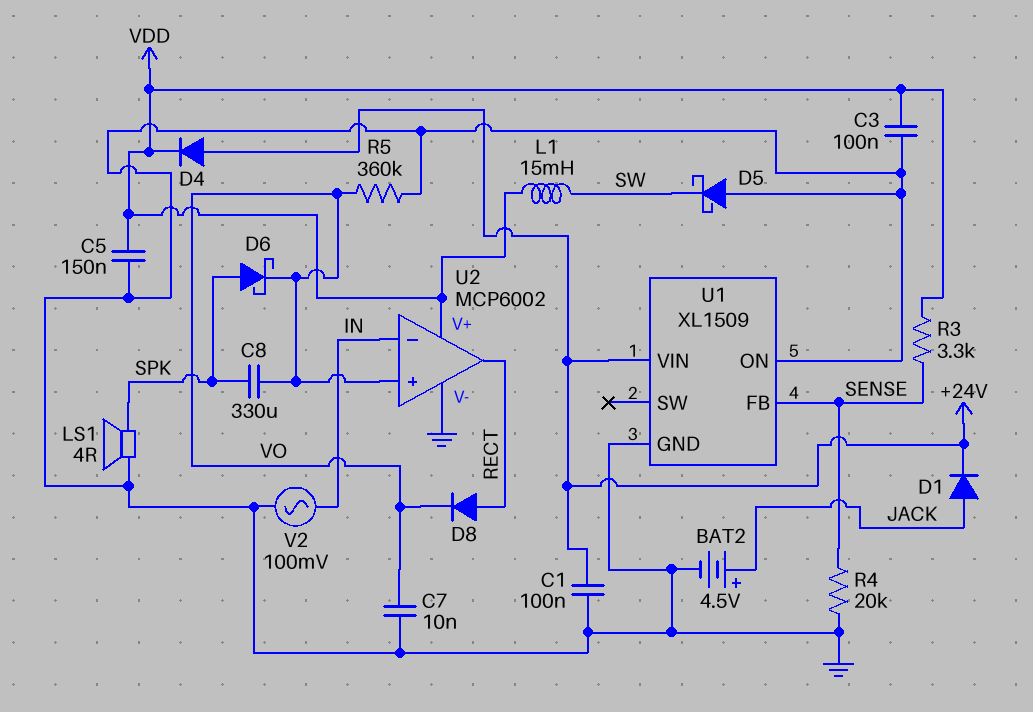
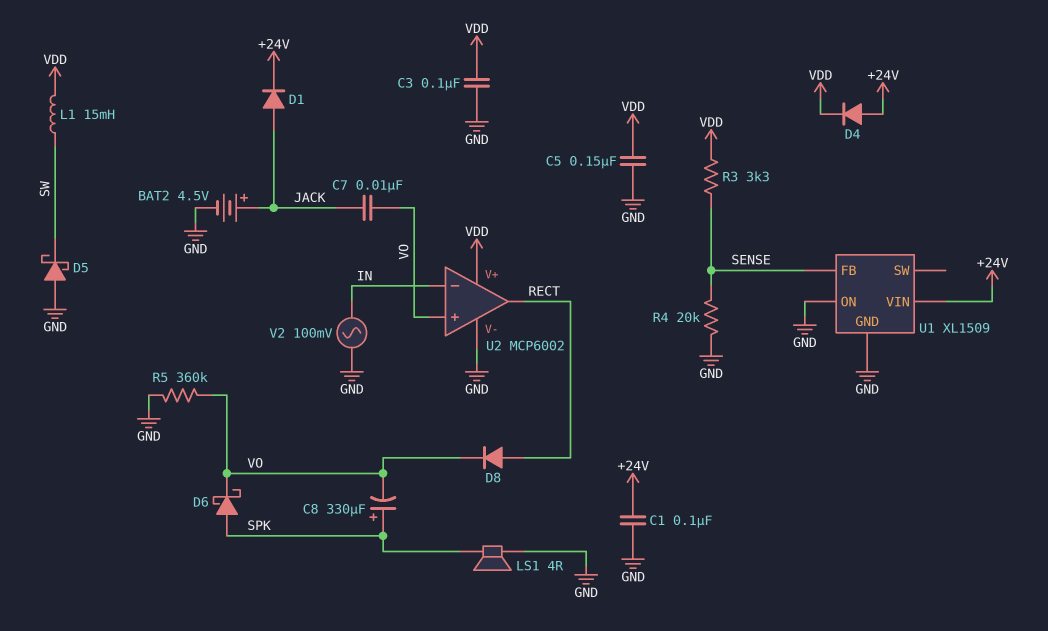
C7: 10nF (GND, VO) -> 10nF (JACK, VO)
C8: 330uF (SPK, VO) -> 330uF (plus SPK, minus VO)

